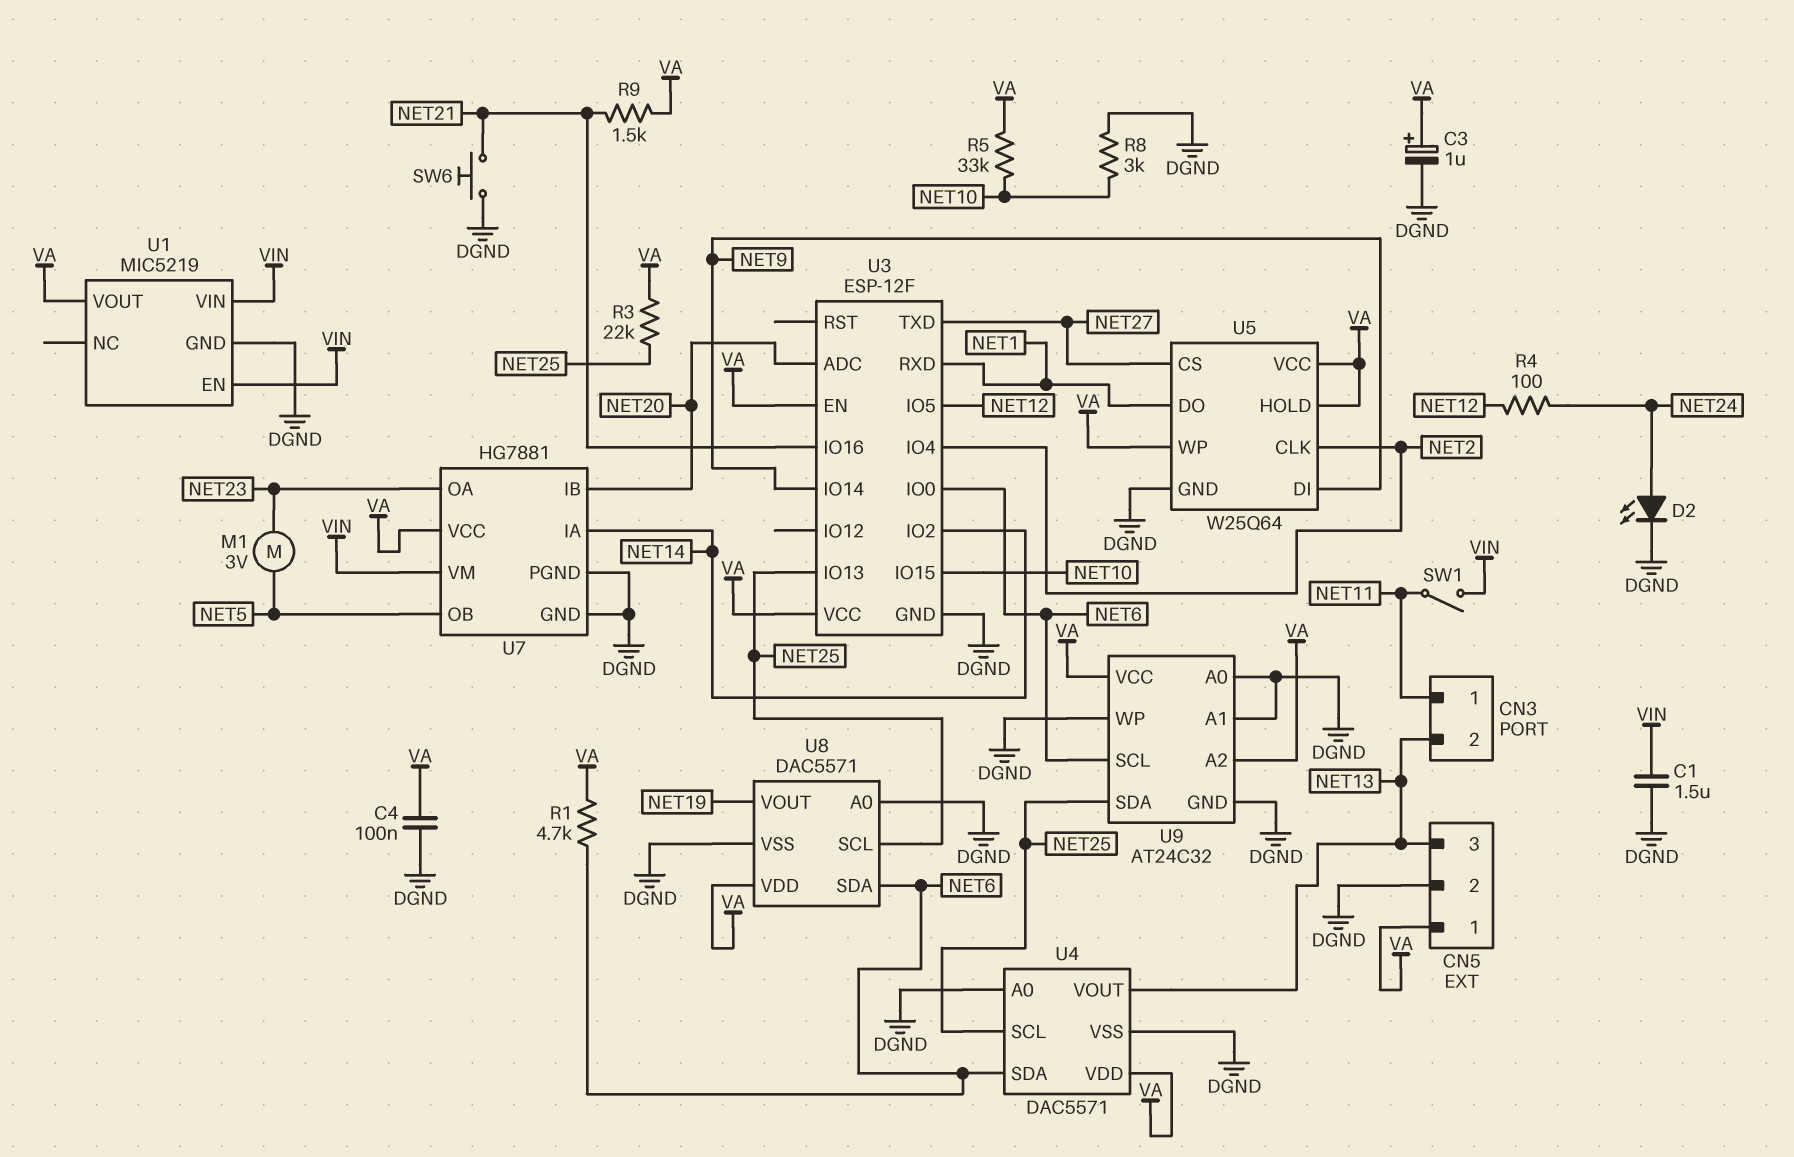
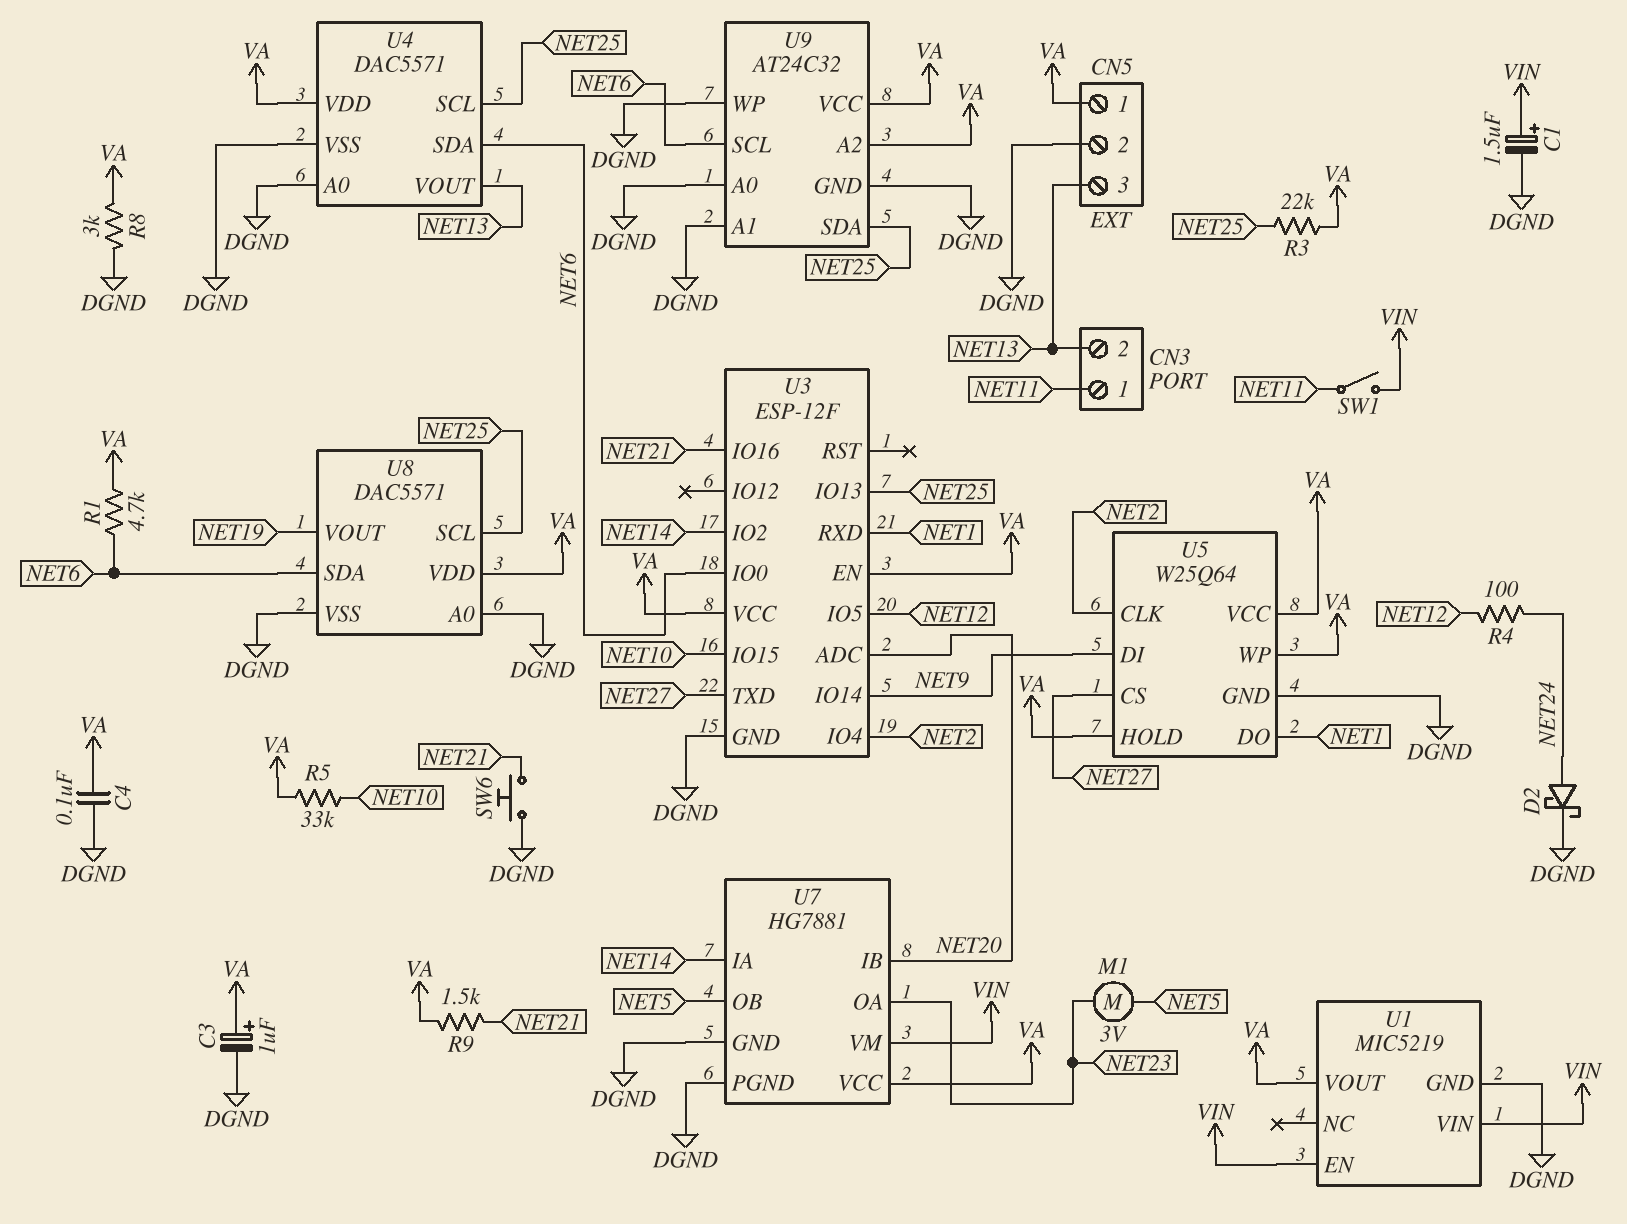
C1: 1.5uF (DGND, VIN) -> 1.5uF (plus VIN, minus DGND)
D2: LED (A NET24, K DGND) -> schottky (A NET24, K DGND)
R8: 3k (DGND, NET10) -> 3k (DGND, VA)

